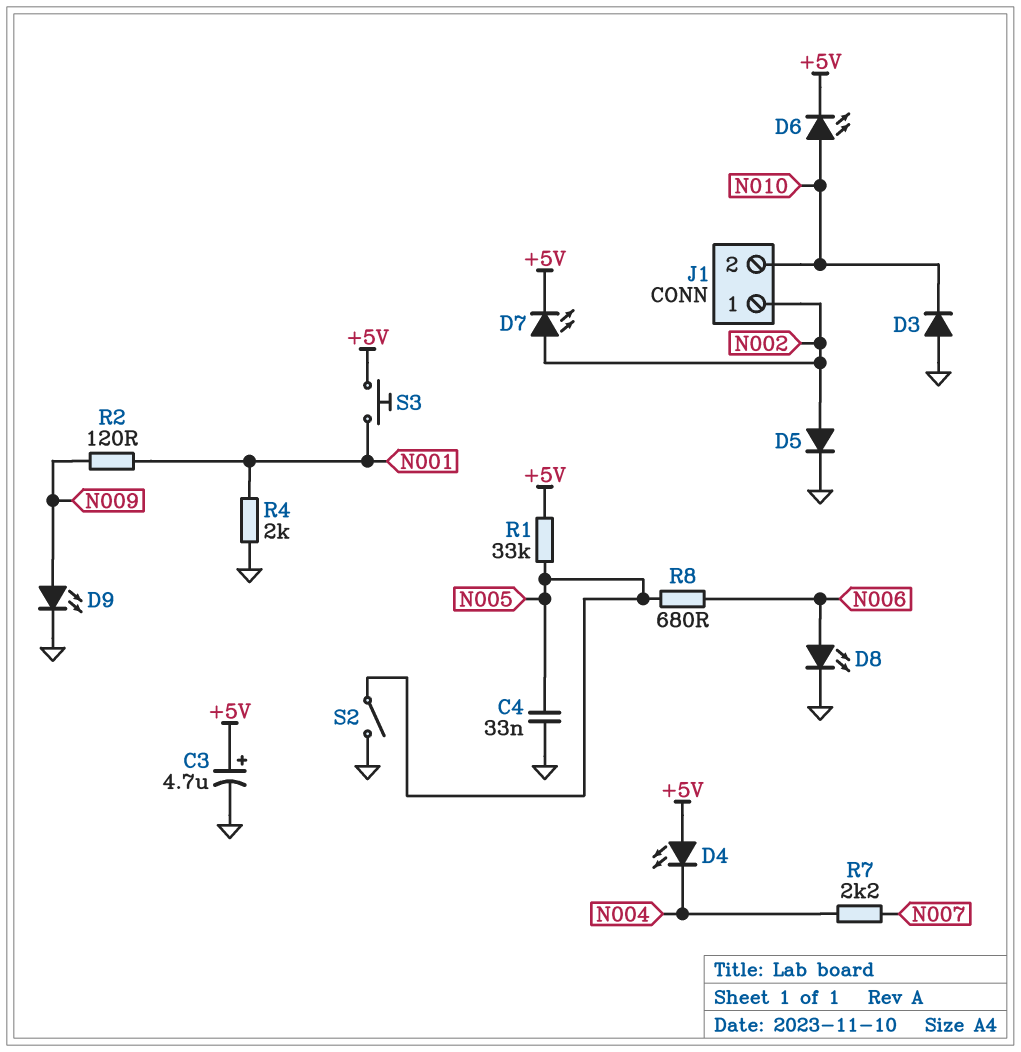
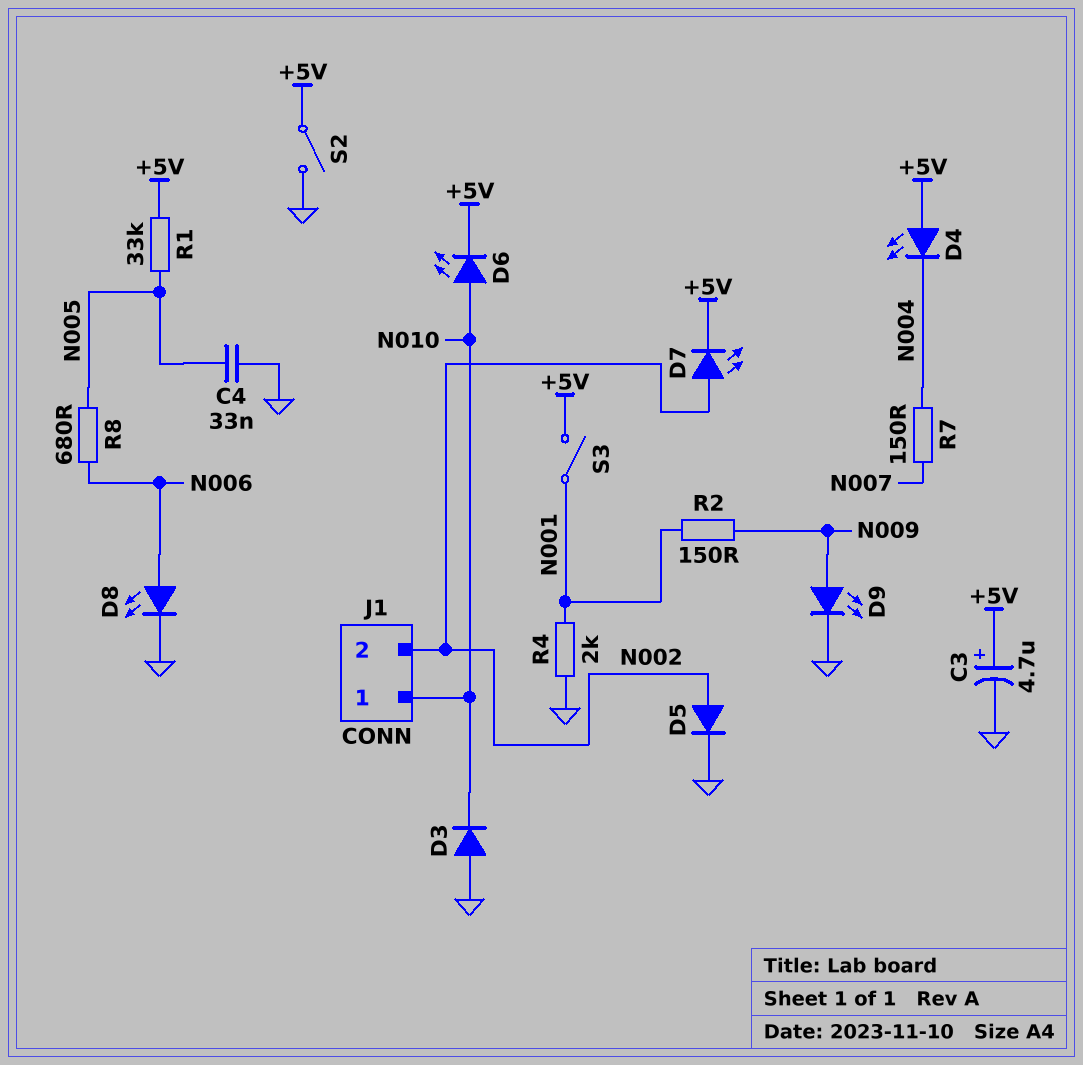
J1 pin 1: N002 -> N010
J1 pin 2: N010 -> N002
R2: 120 (N001, N009) -> 150 (N001, N009)
R7: 2.2k (N004, N007) -> 150 (N004, N007)
S2: switch (GND, N005) -> switch (+5V, GND)
S3: button (+5V, N001) -> switch (+5V, N001)

